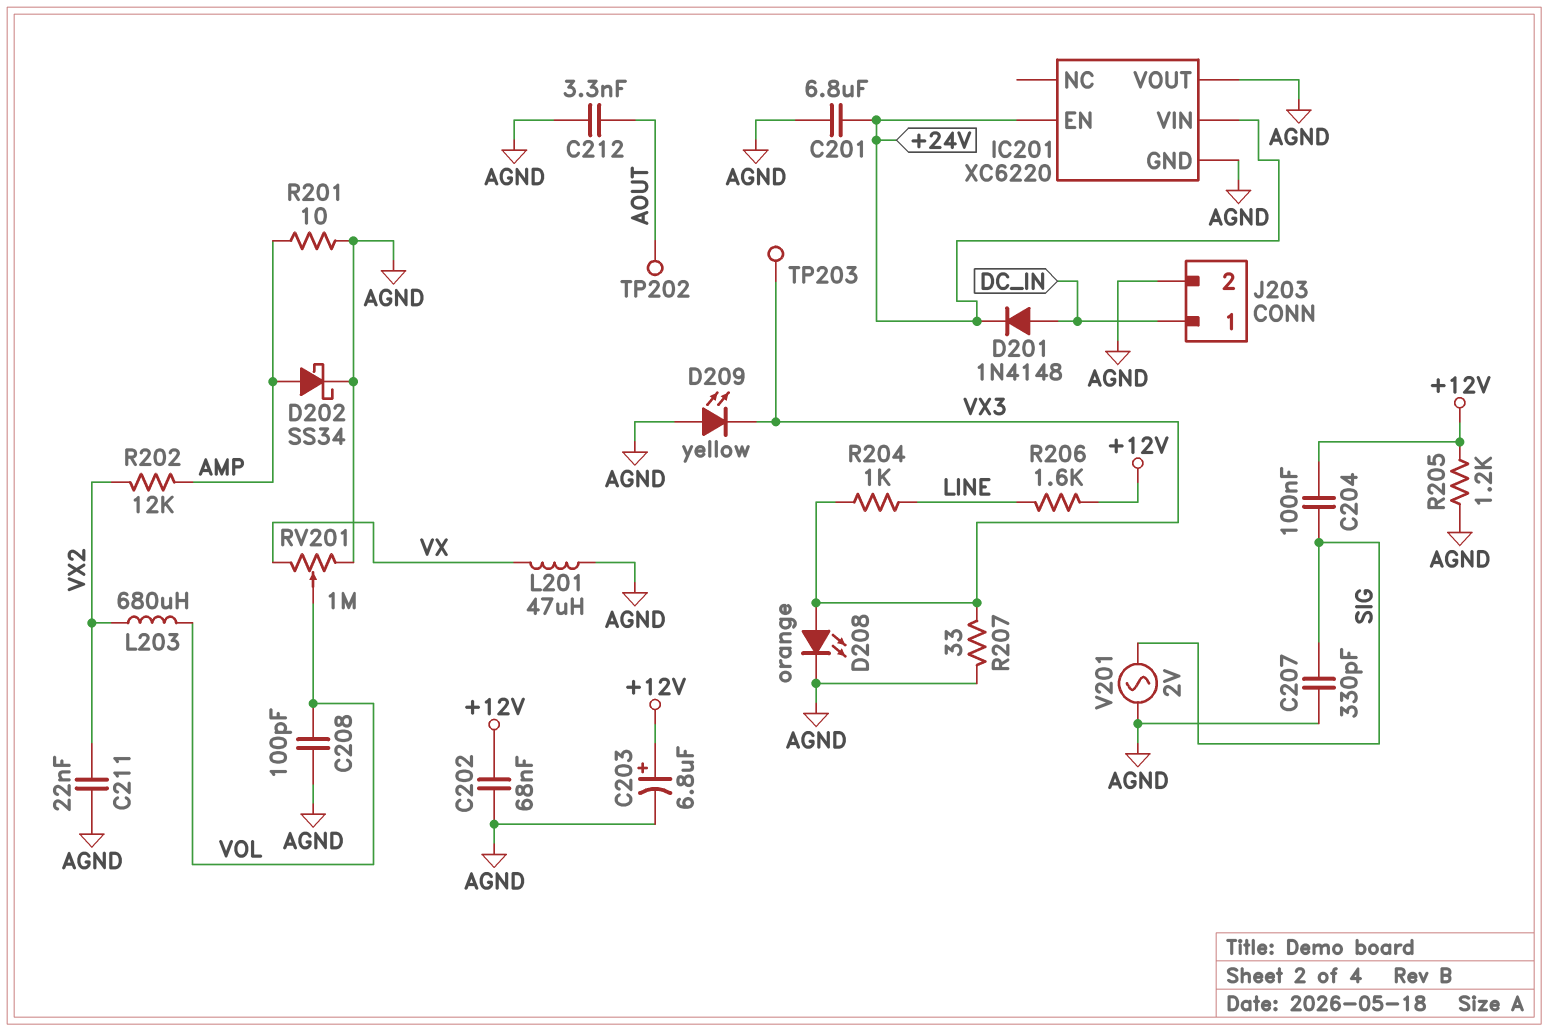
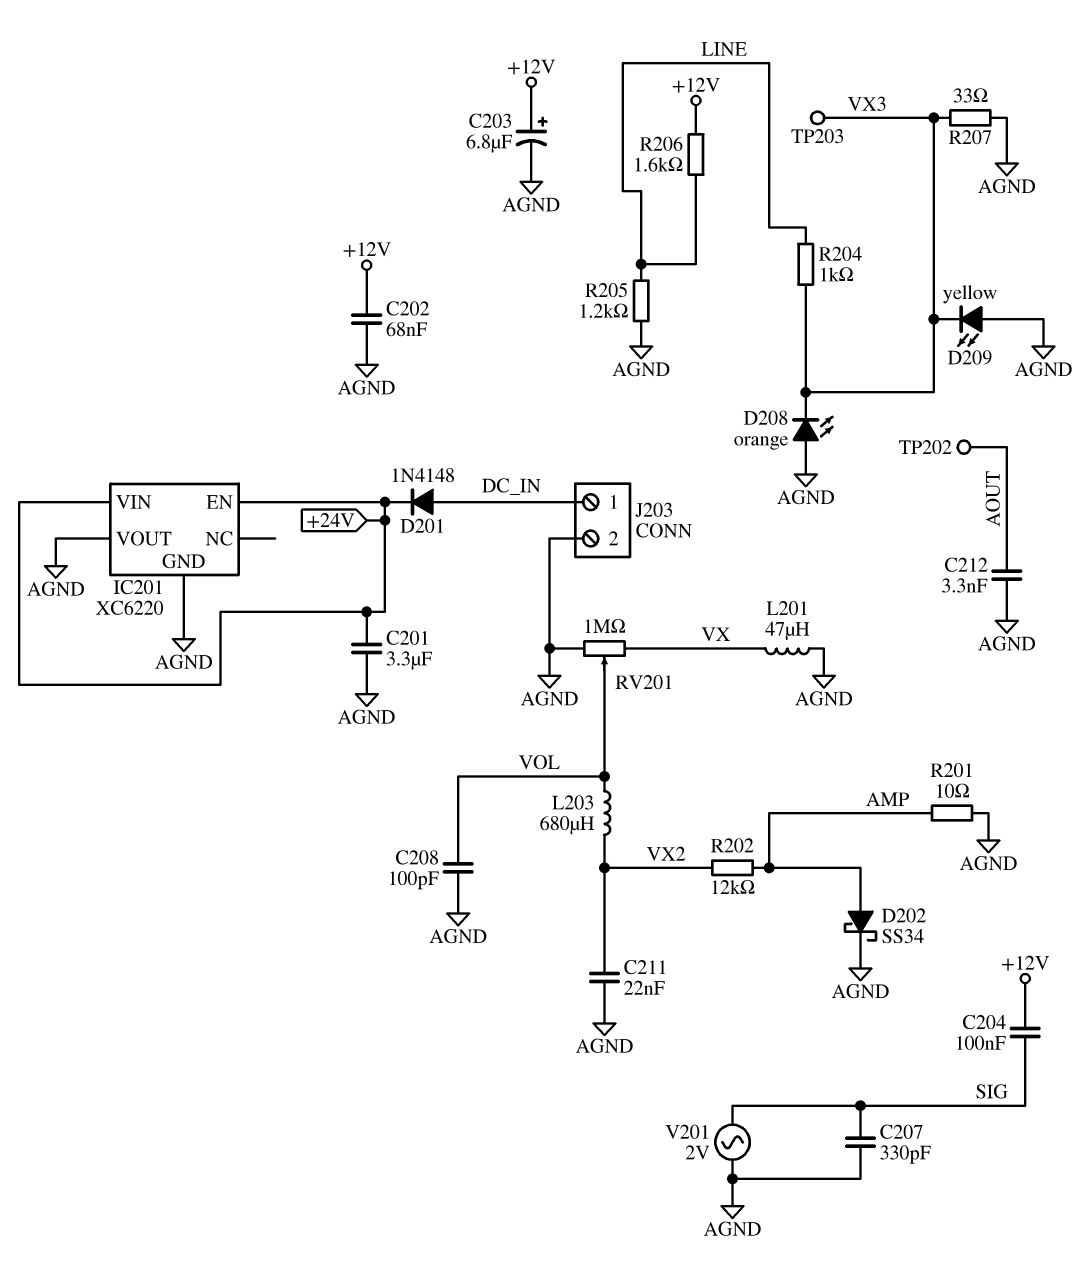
C201: 6.8uF (+24V, AGND) -> 3.3uF (+24V, AGND)
D208: LED orange (A VX3, K AGND) -> LED orange (A AGND, K VX3)
R205: 1.2k (+12V, AGND) -> 1.2k (AGND, LINE)

